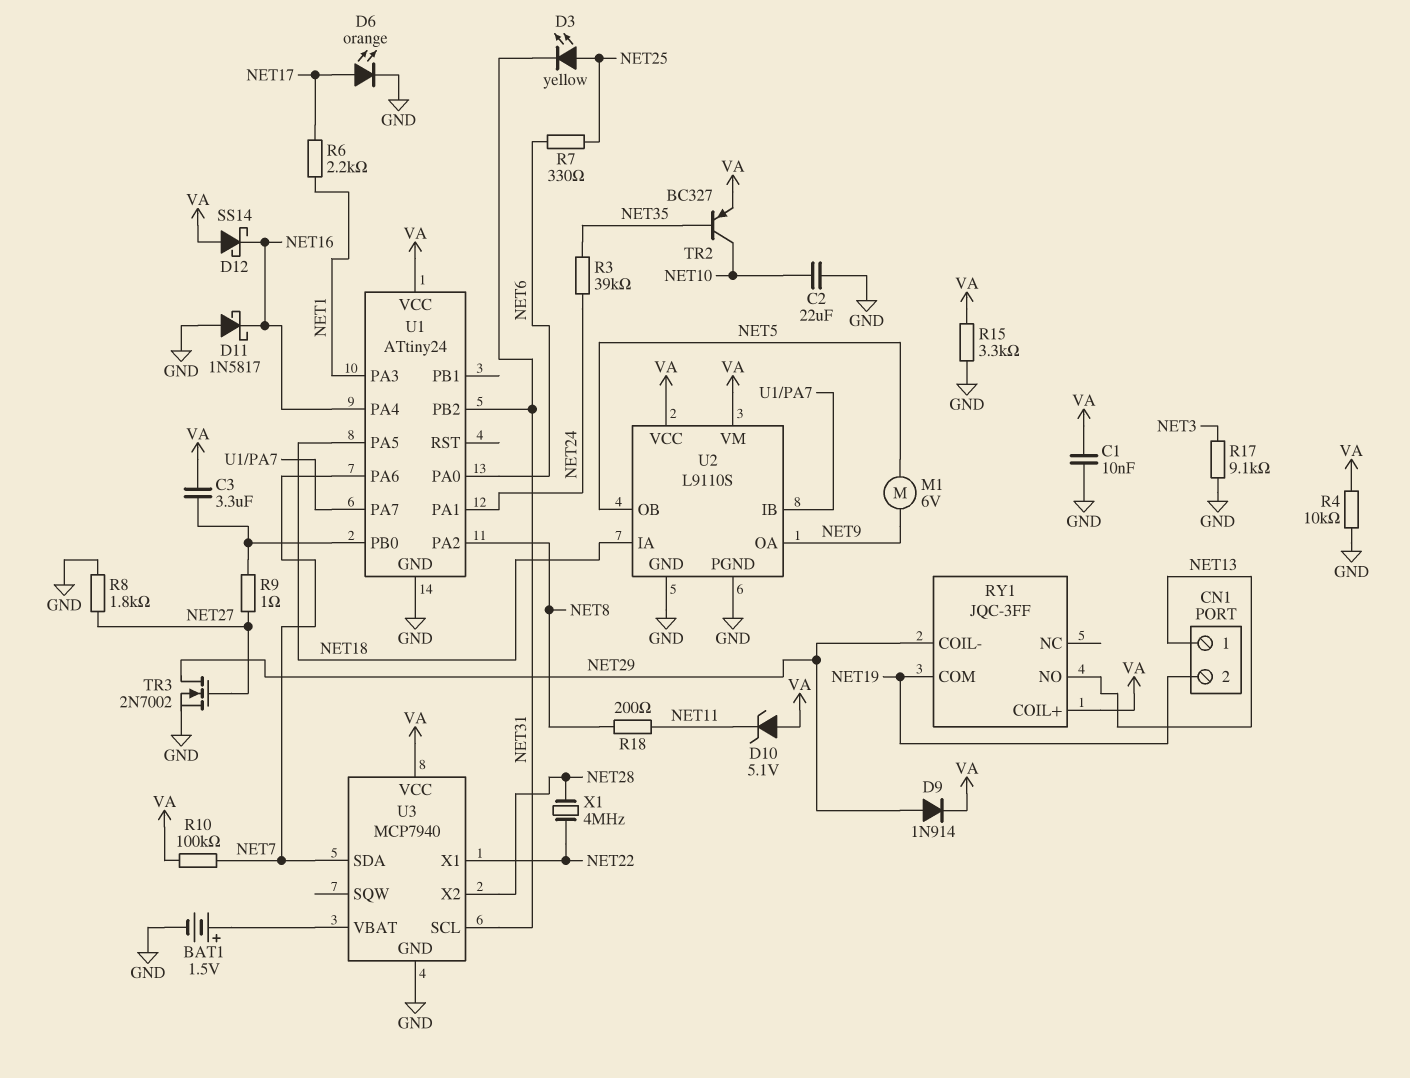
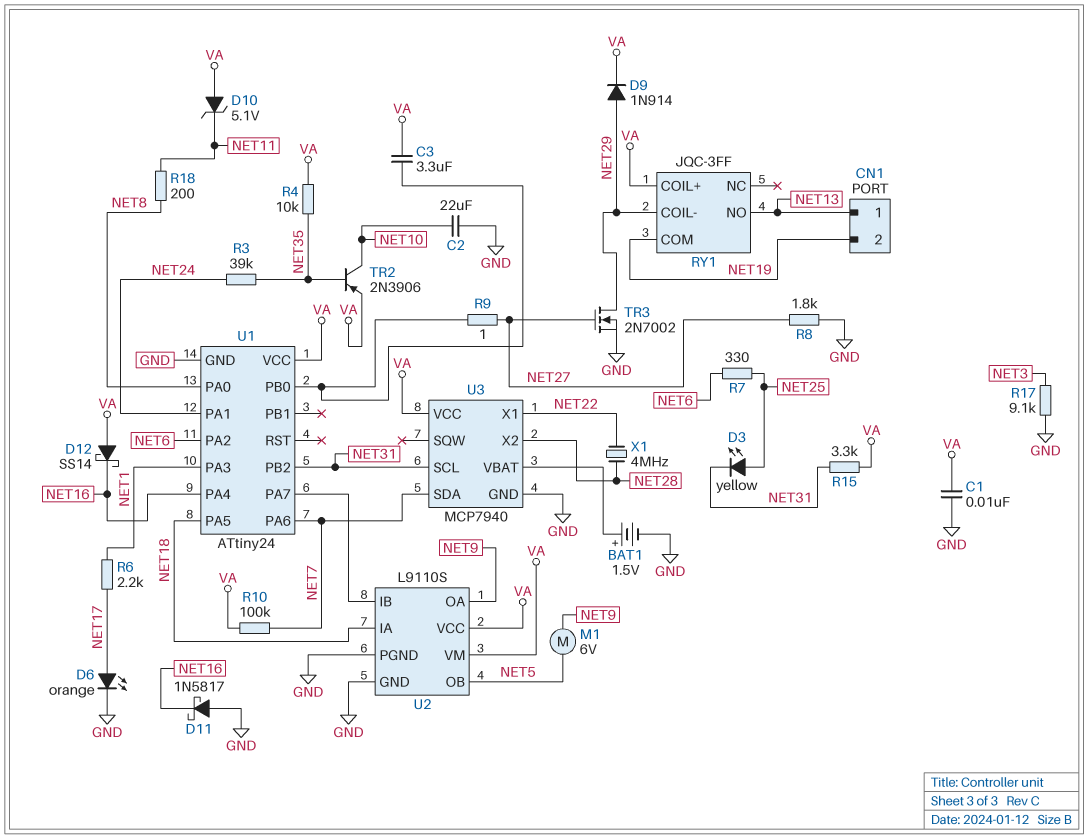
R4: 10k (GND, VA) -> 10k (NET35, VA)
R15: 3.3k (GND, VA) -> 3.3k (NET31, VA)
TR2: PNP BC327 (B NET35, C NET10, E VA) -> PNP 2N3906 (B NET35, C NET10, E VA)
U1 pin PA0: NET6 -> NET8
U1 pin PA2: NET8 -> NET6

